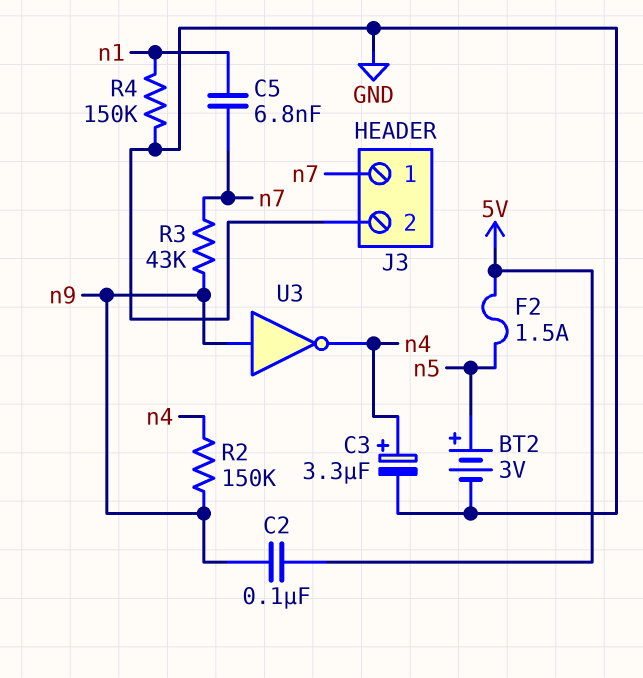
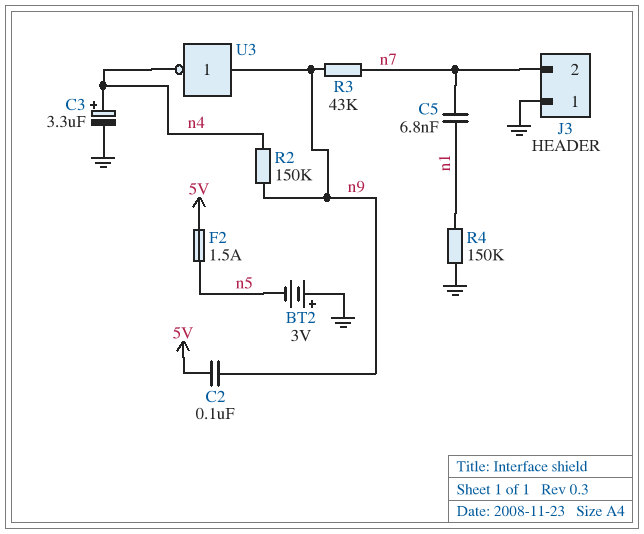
BT2: 3V (plus n5, minus GND) -> 3V (plus GND, minus n5)
J3 pin 1: n7 -> GND
J3 pin 2: GND -> n7

